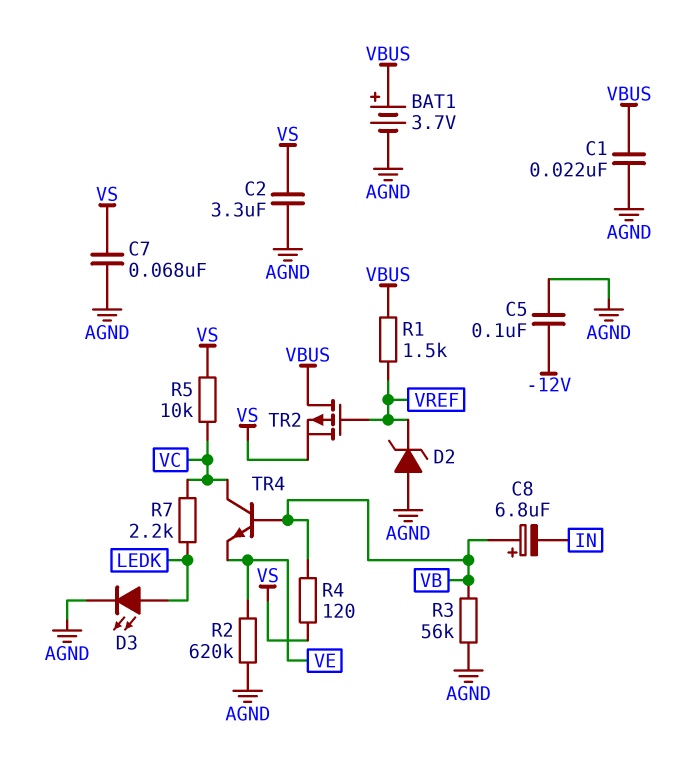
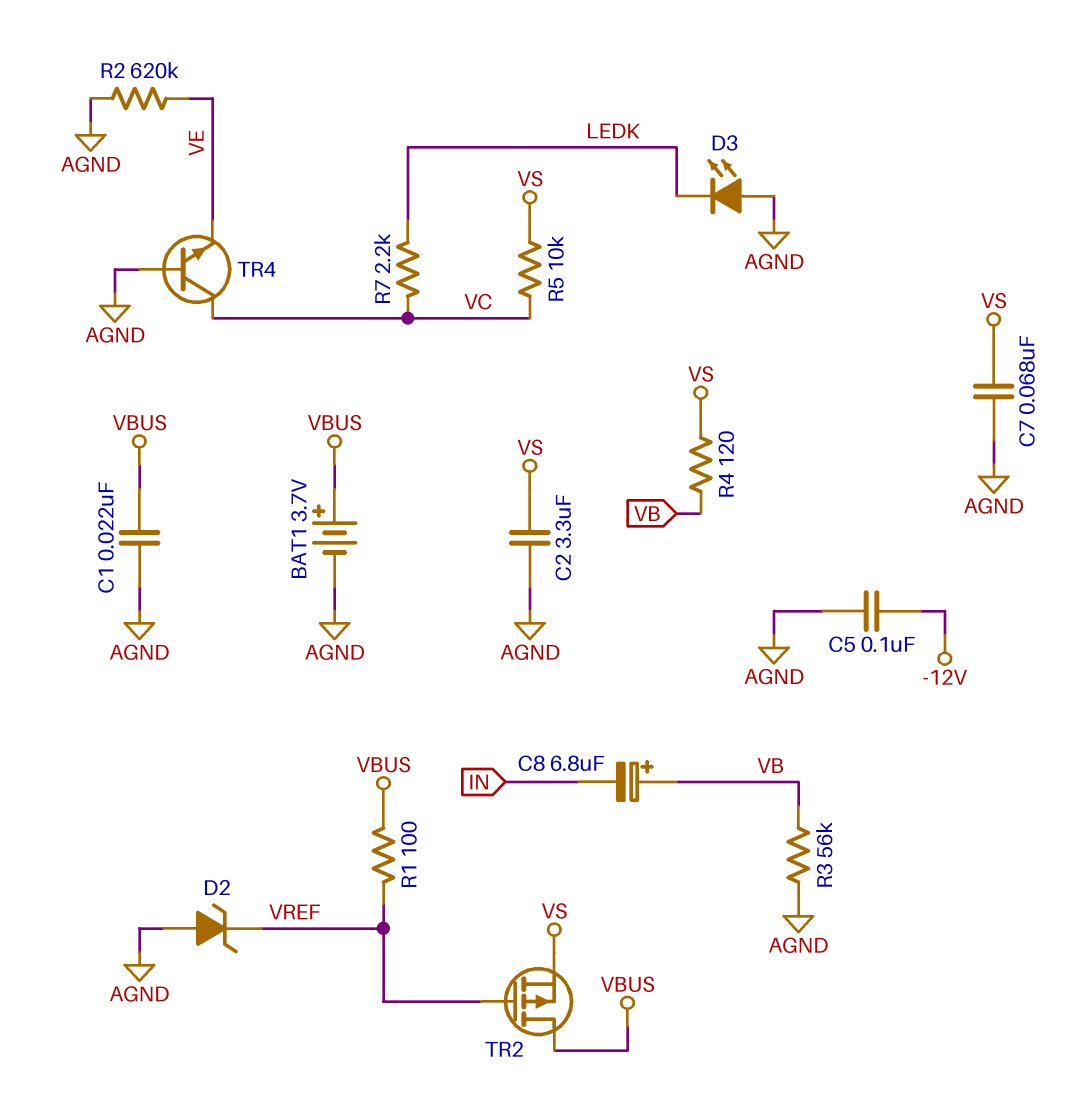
D3: LED (A LEDK, K AGND) -> LED (A AGND, K LEDK)
R1: 1.5k (VBUS, VREF) -> 100 (VBUS, VREF)
TR4: NPN (B VB, C VC, E VE) -> NPN (B AGND, C VC, E VE)

